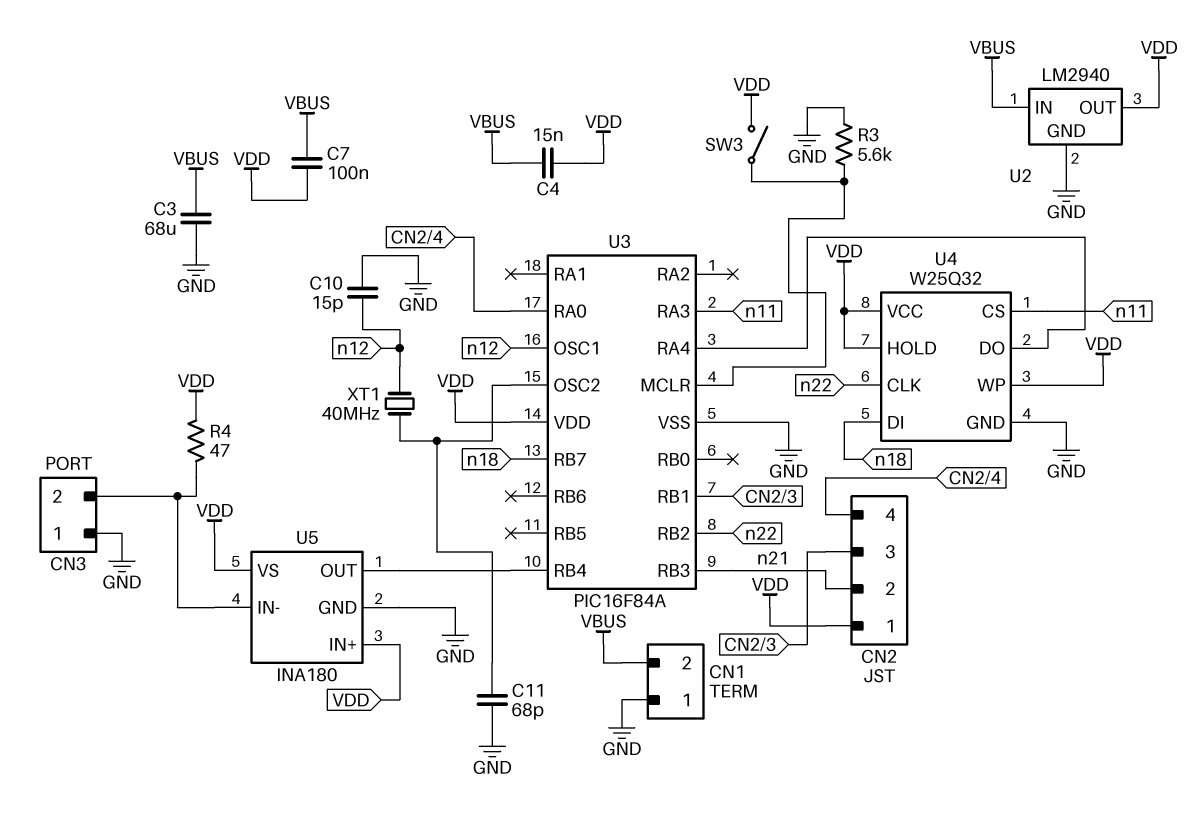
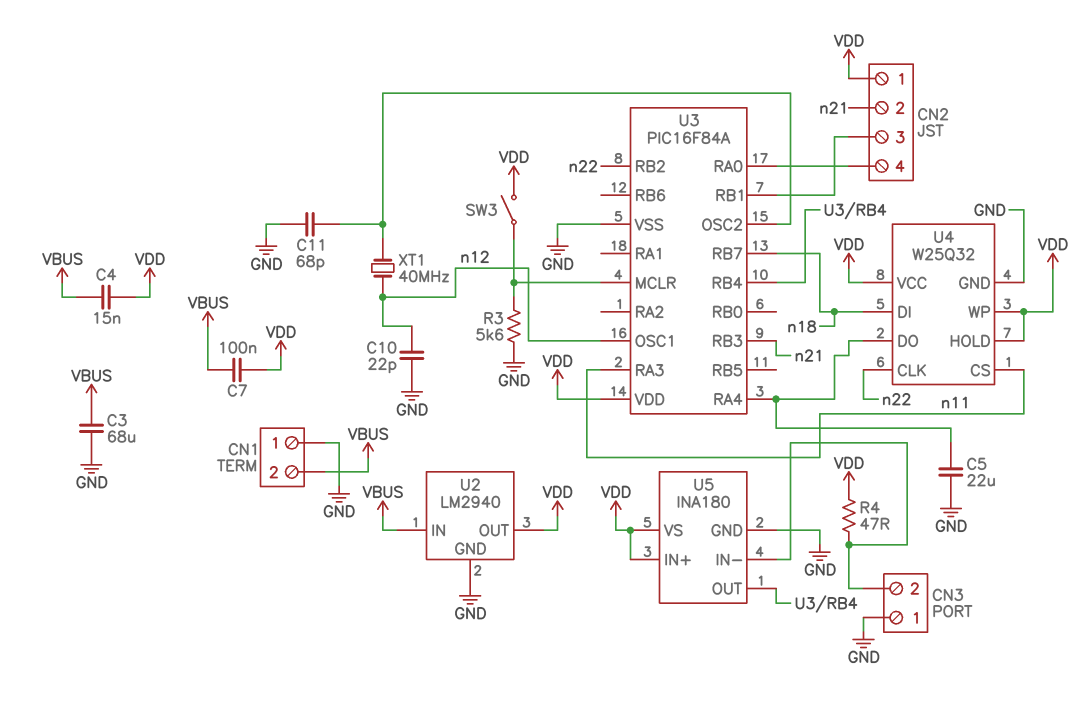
C5: none -> 22uF (GND, U3/RA4)
C10: 15pF (GND, n12) -> 22pF (GND, n12)

